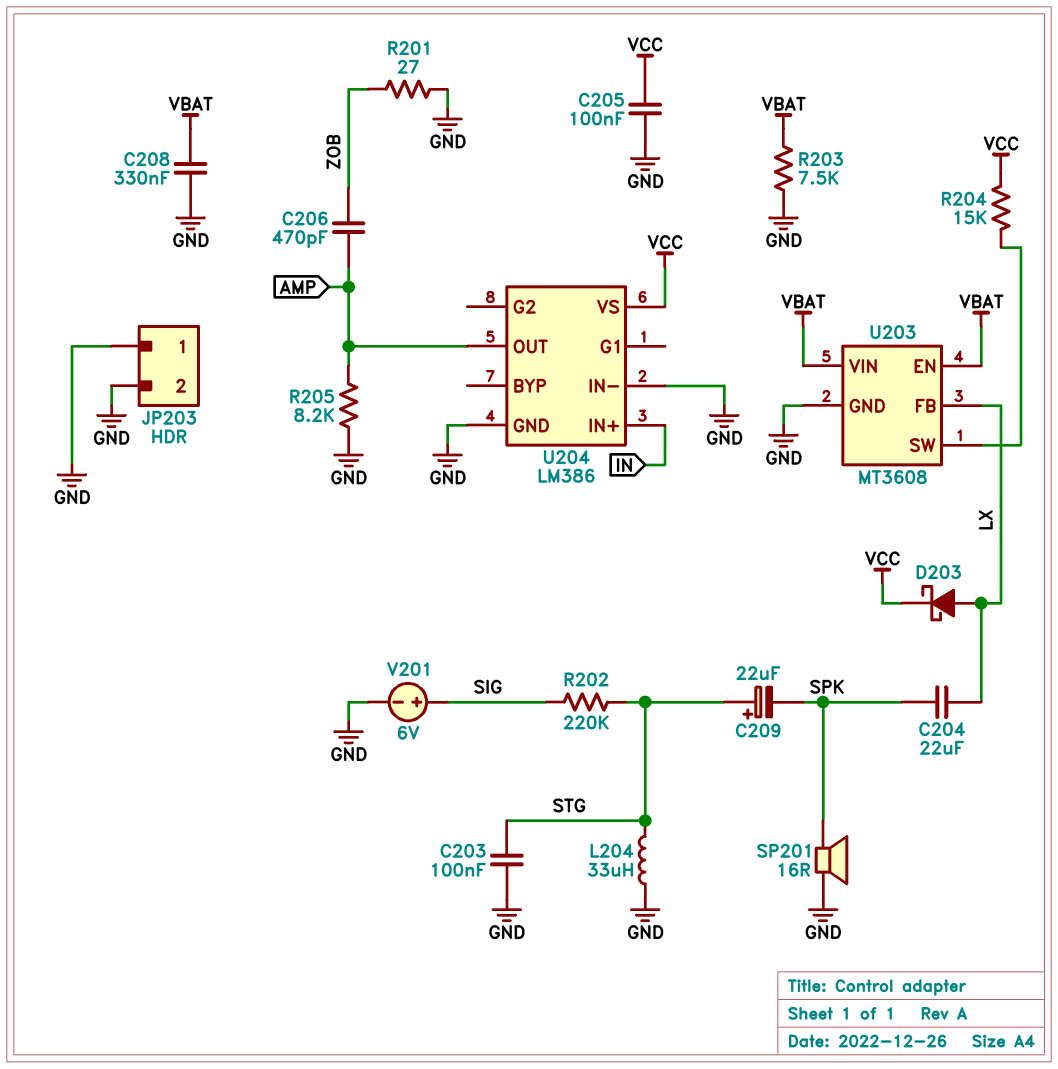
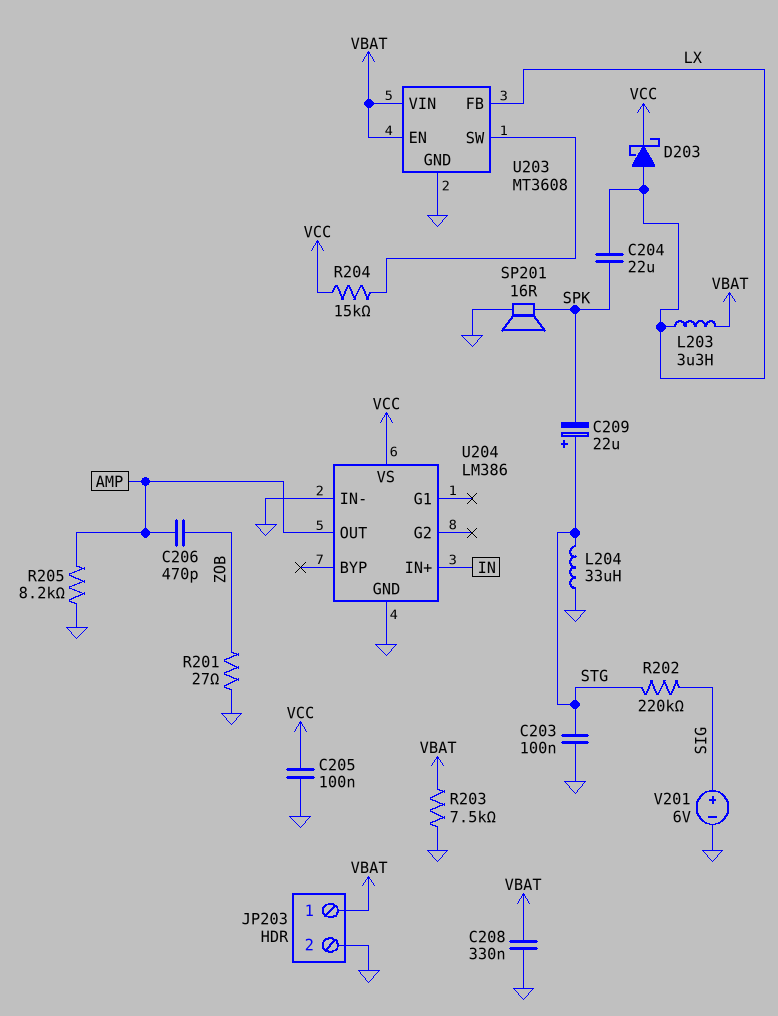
JP203 pin 1: GND -> VBAT
L203: none -> 3.3uH (LX, VBAT)

